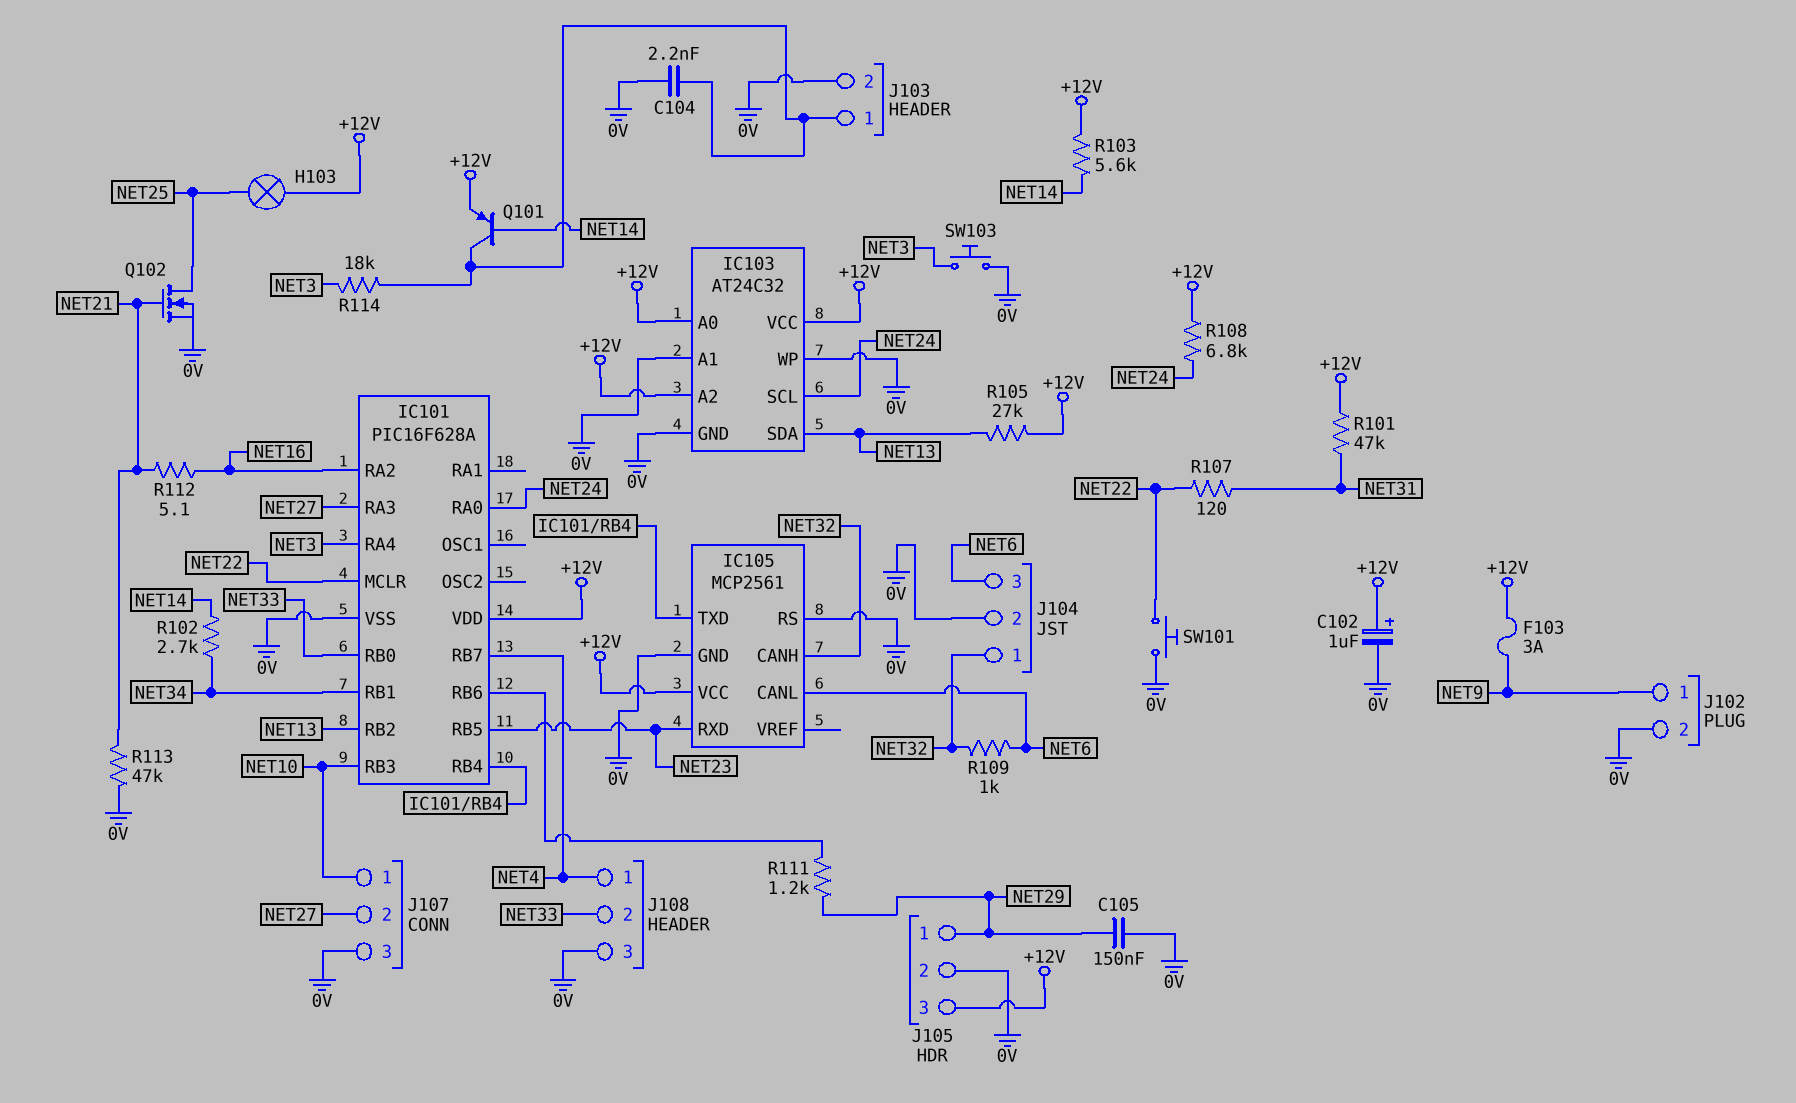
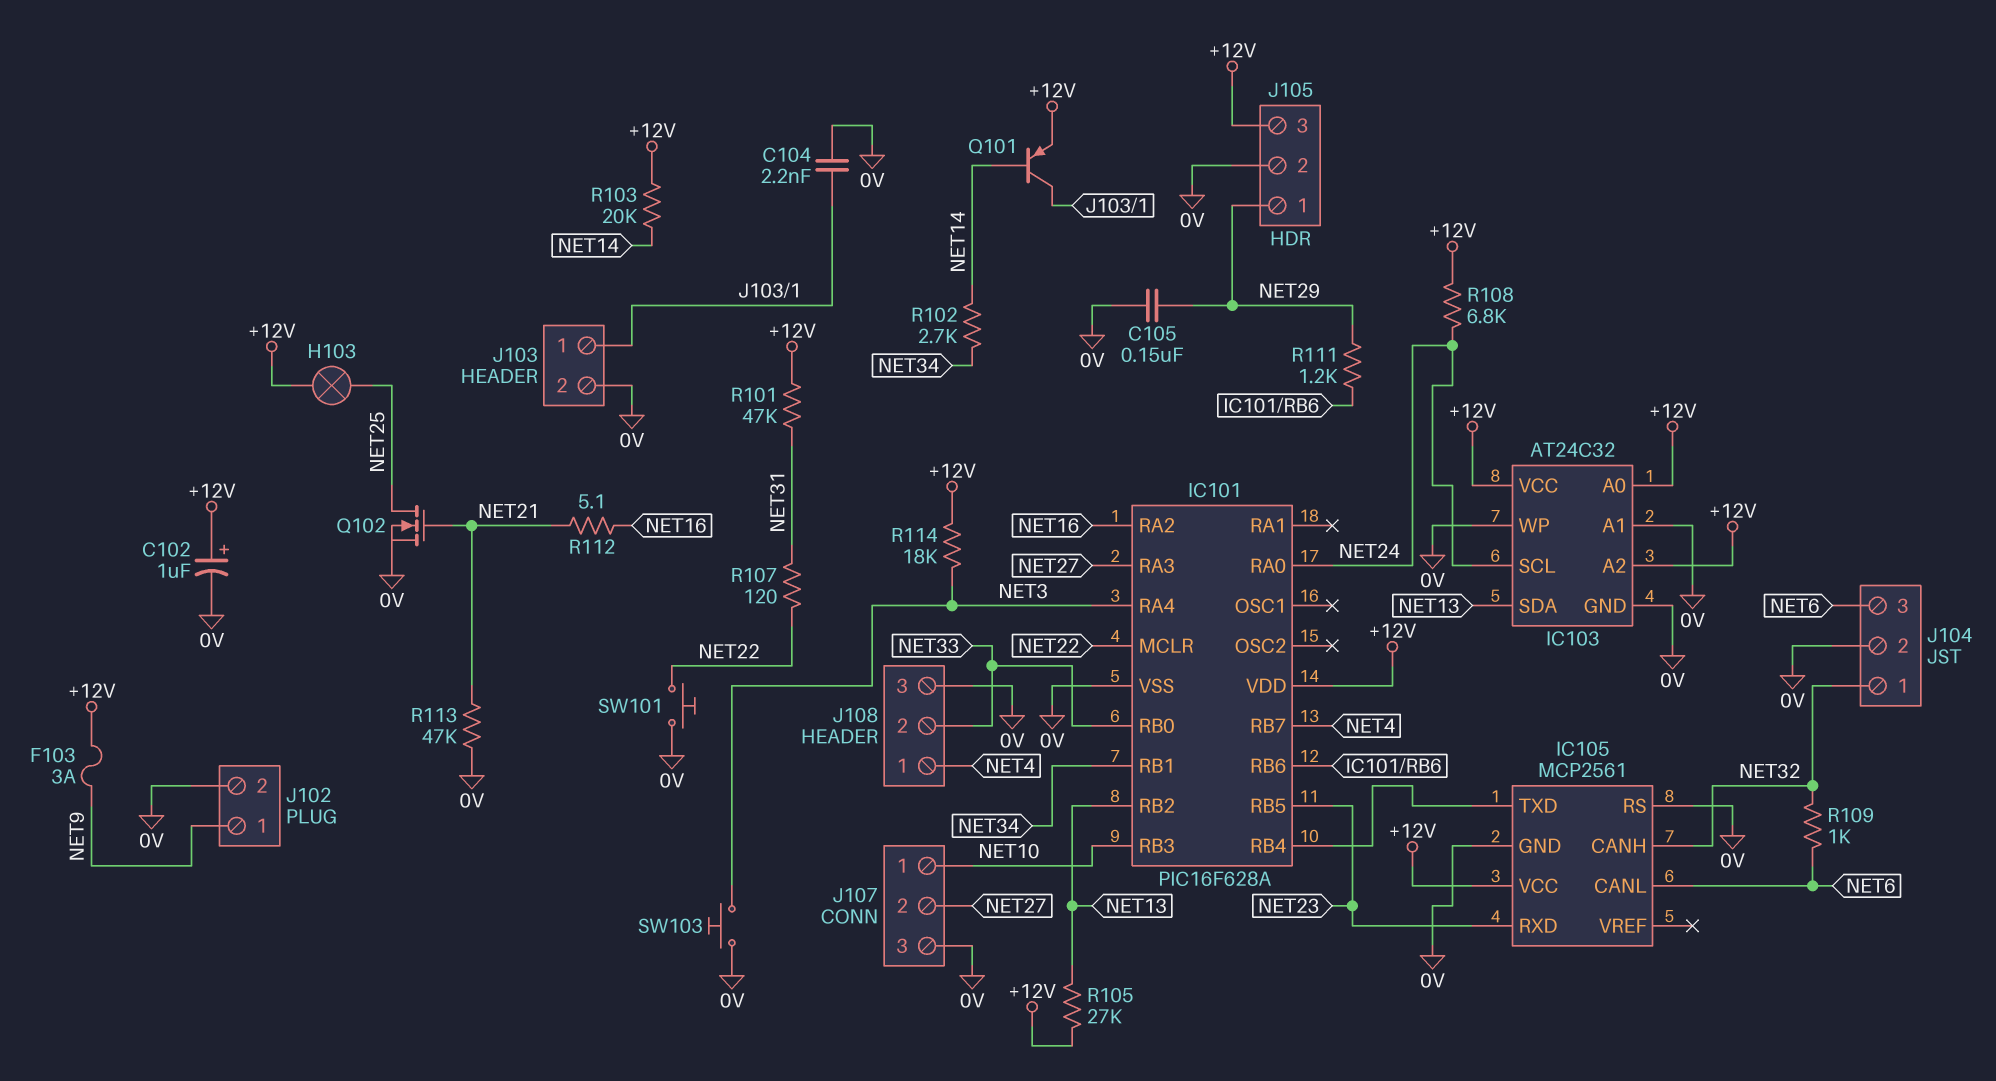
R103: 5.6k (+12V, NET14) -> 20k (+12V, NET14)
R114: 18k (J103/1, NET3) -> 18k (+12V, NET3)

